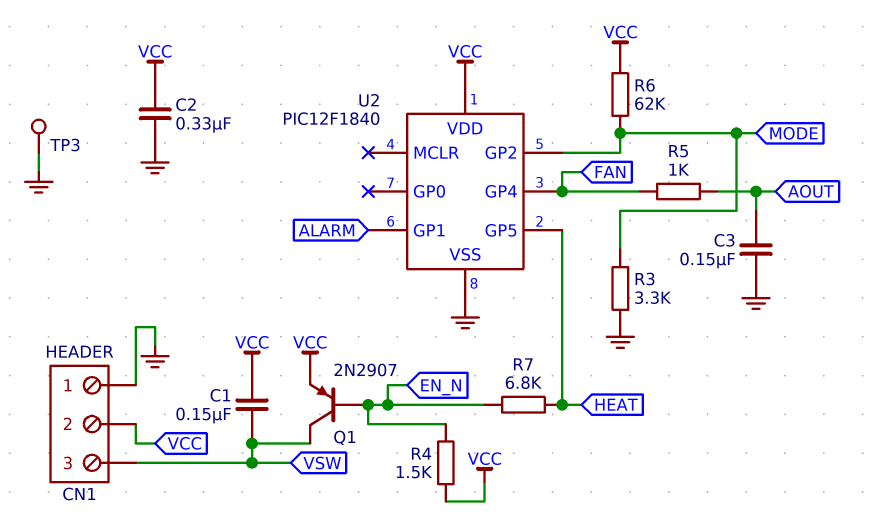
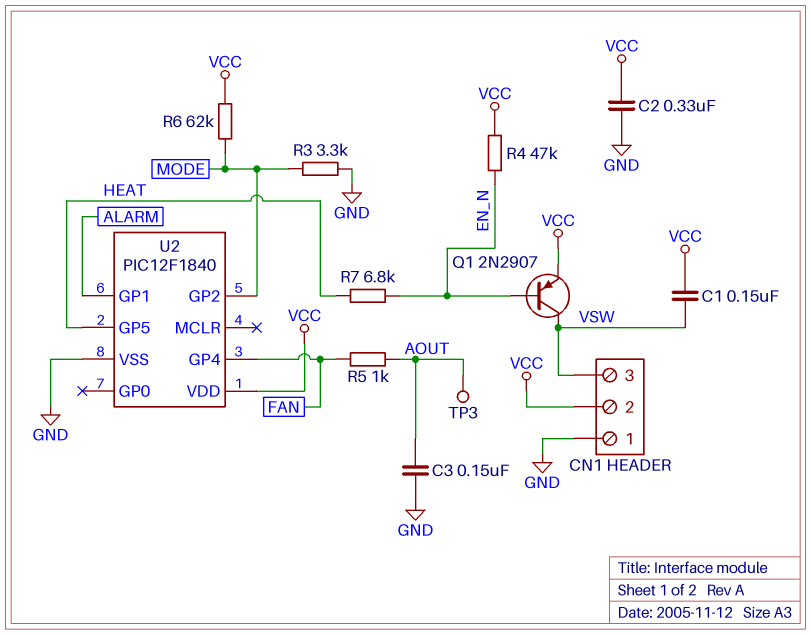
R4: 1.5k (EN_N, VCC) -> 47k (EN_N, VCC)
TP3: test point (GND) -> test point (AOUT)

